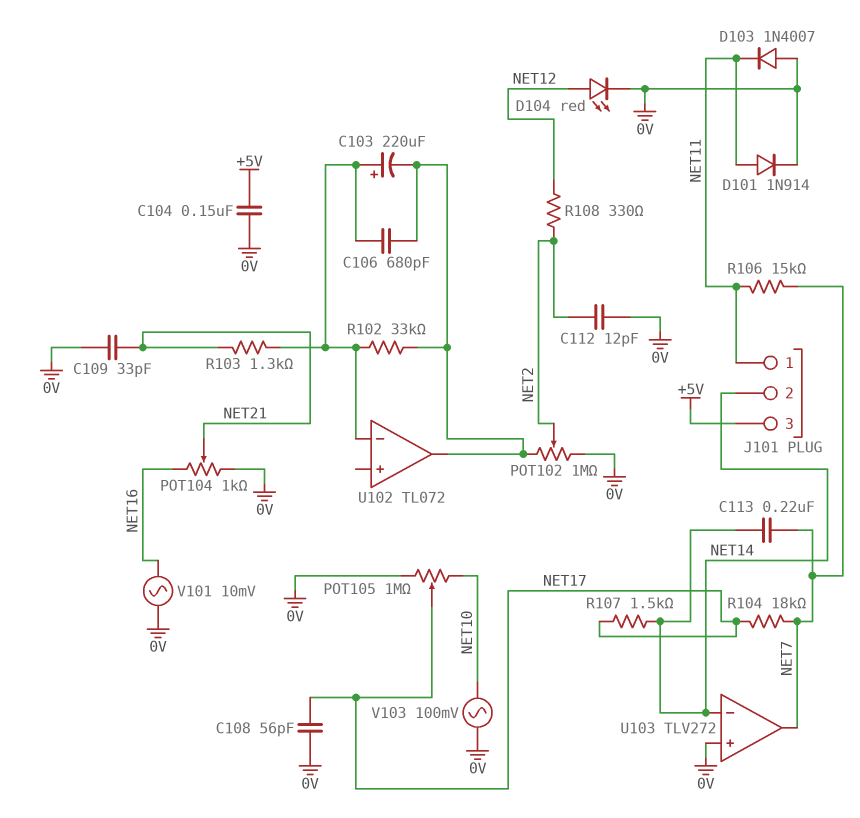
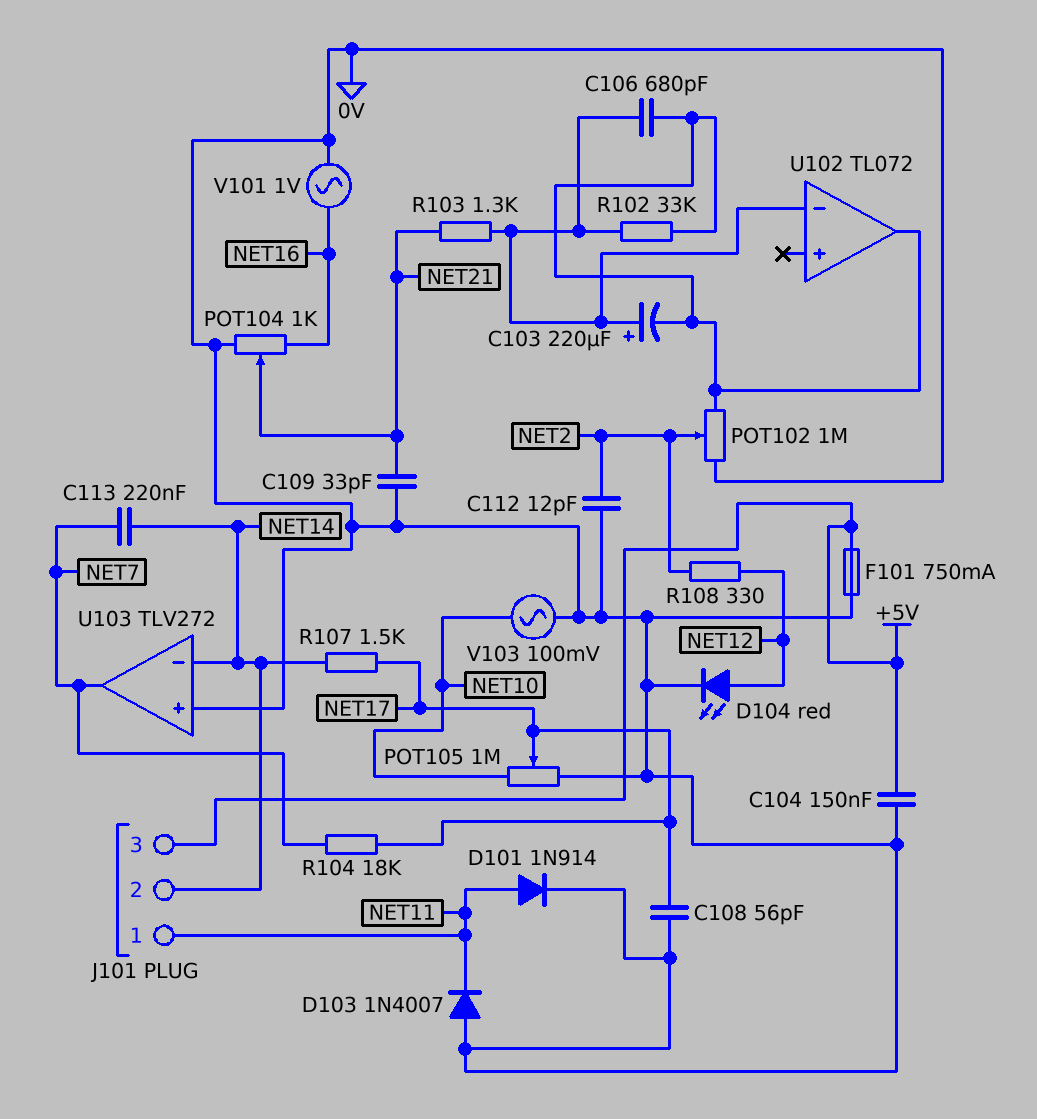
F101: none -> 750mA (+5V, 0V)
R106: 15k (NET7, NET11) -> none
V101: AC 10mV (0V, NET16) -> AC 1V (0V, NET16)

